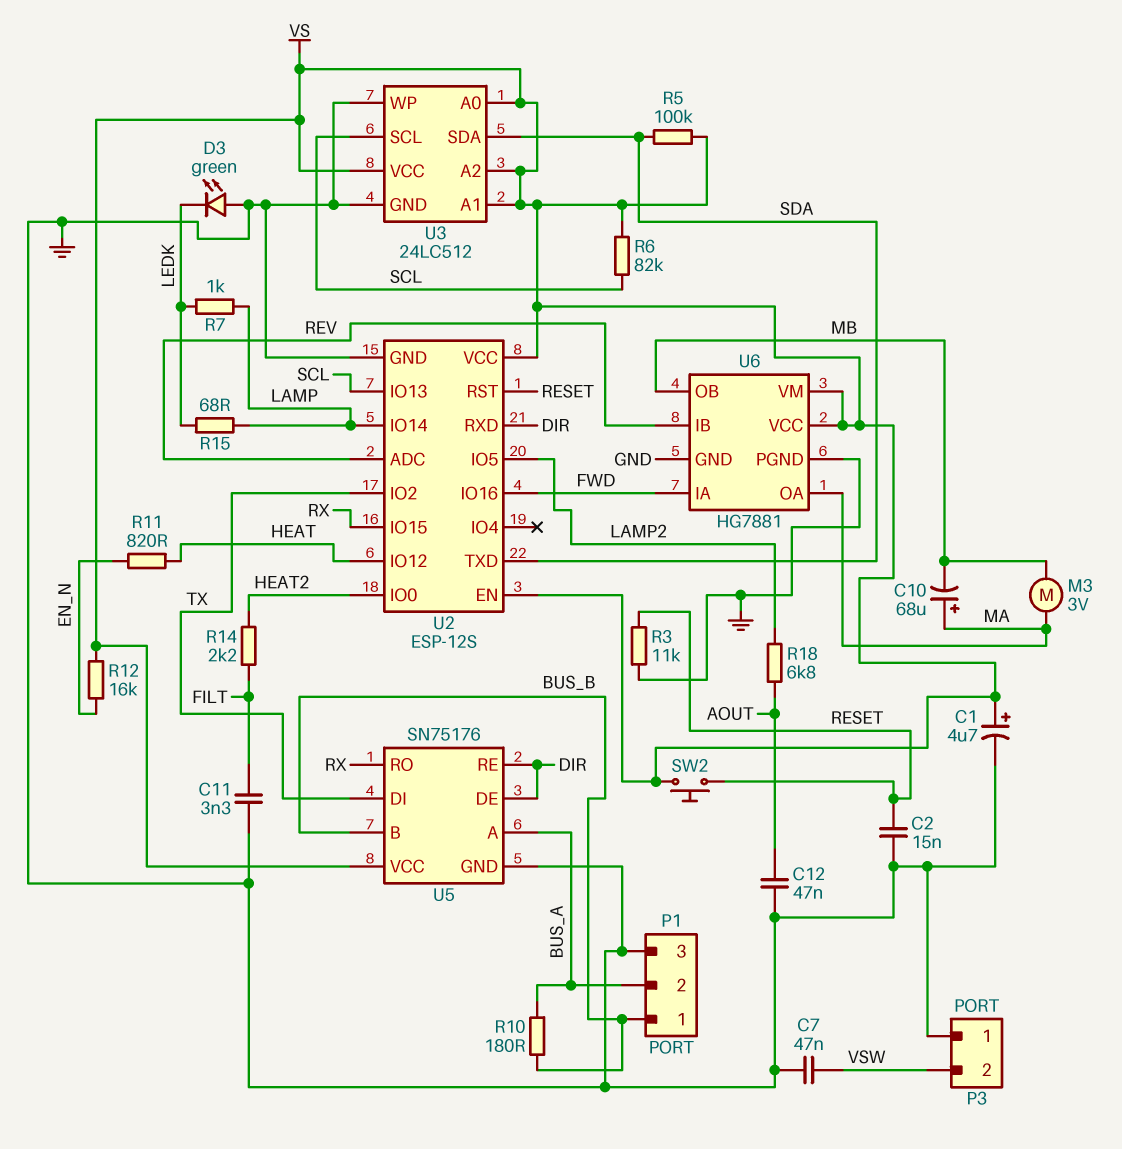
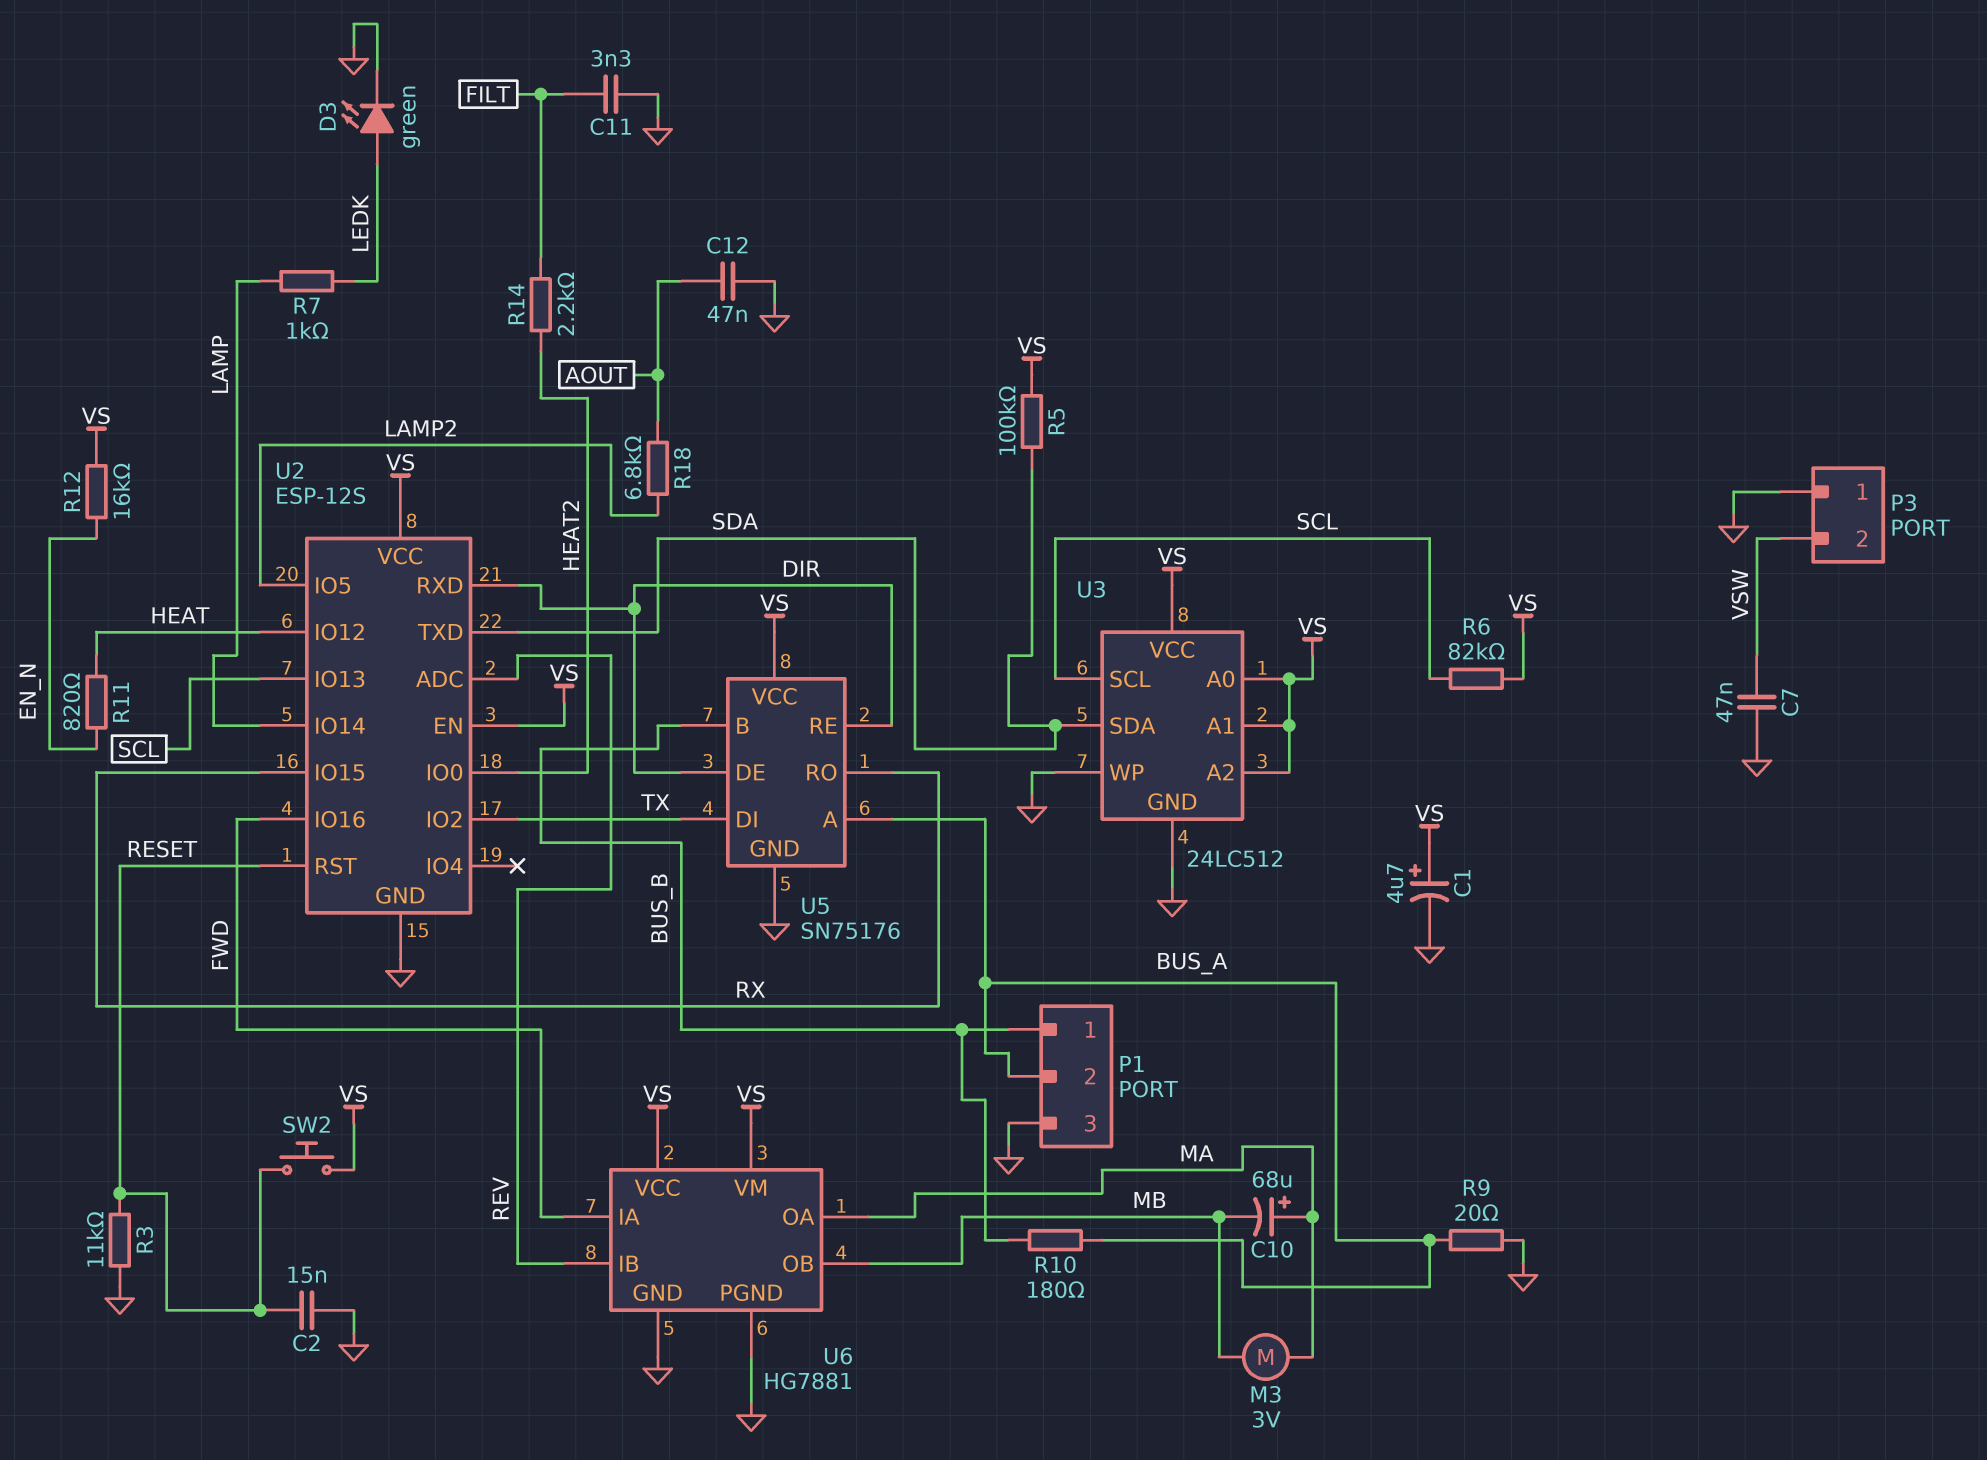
D3: LED green (A GND, K LEDK) -> LED green (A LEDK, K GND)
R9: none -> 20 (BUS_A, GND)
R15: 68 (LAMP, LEDK) -> none

